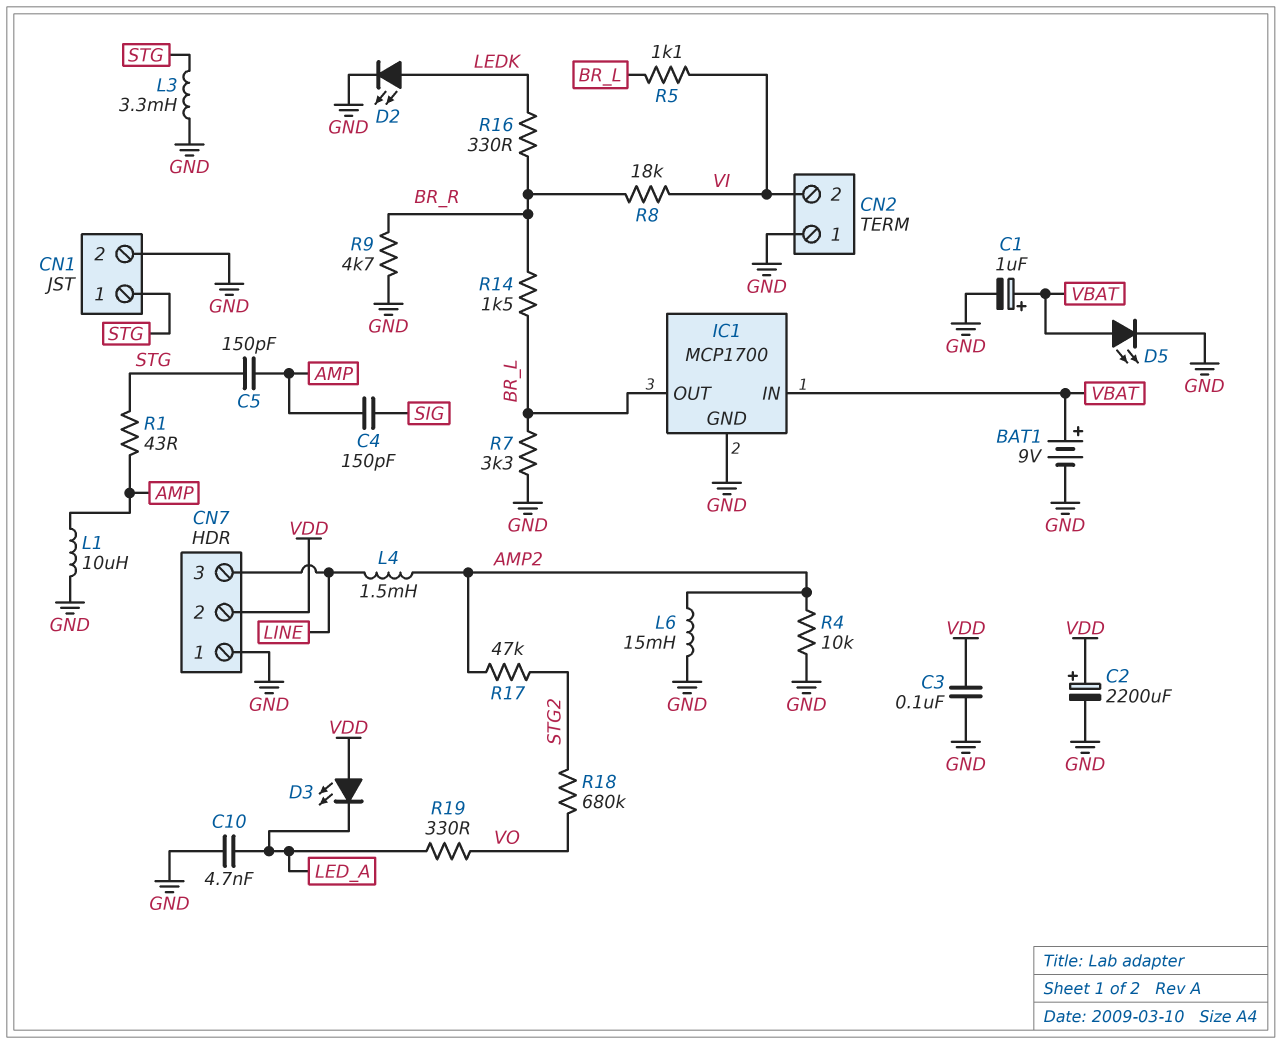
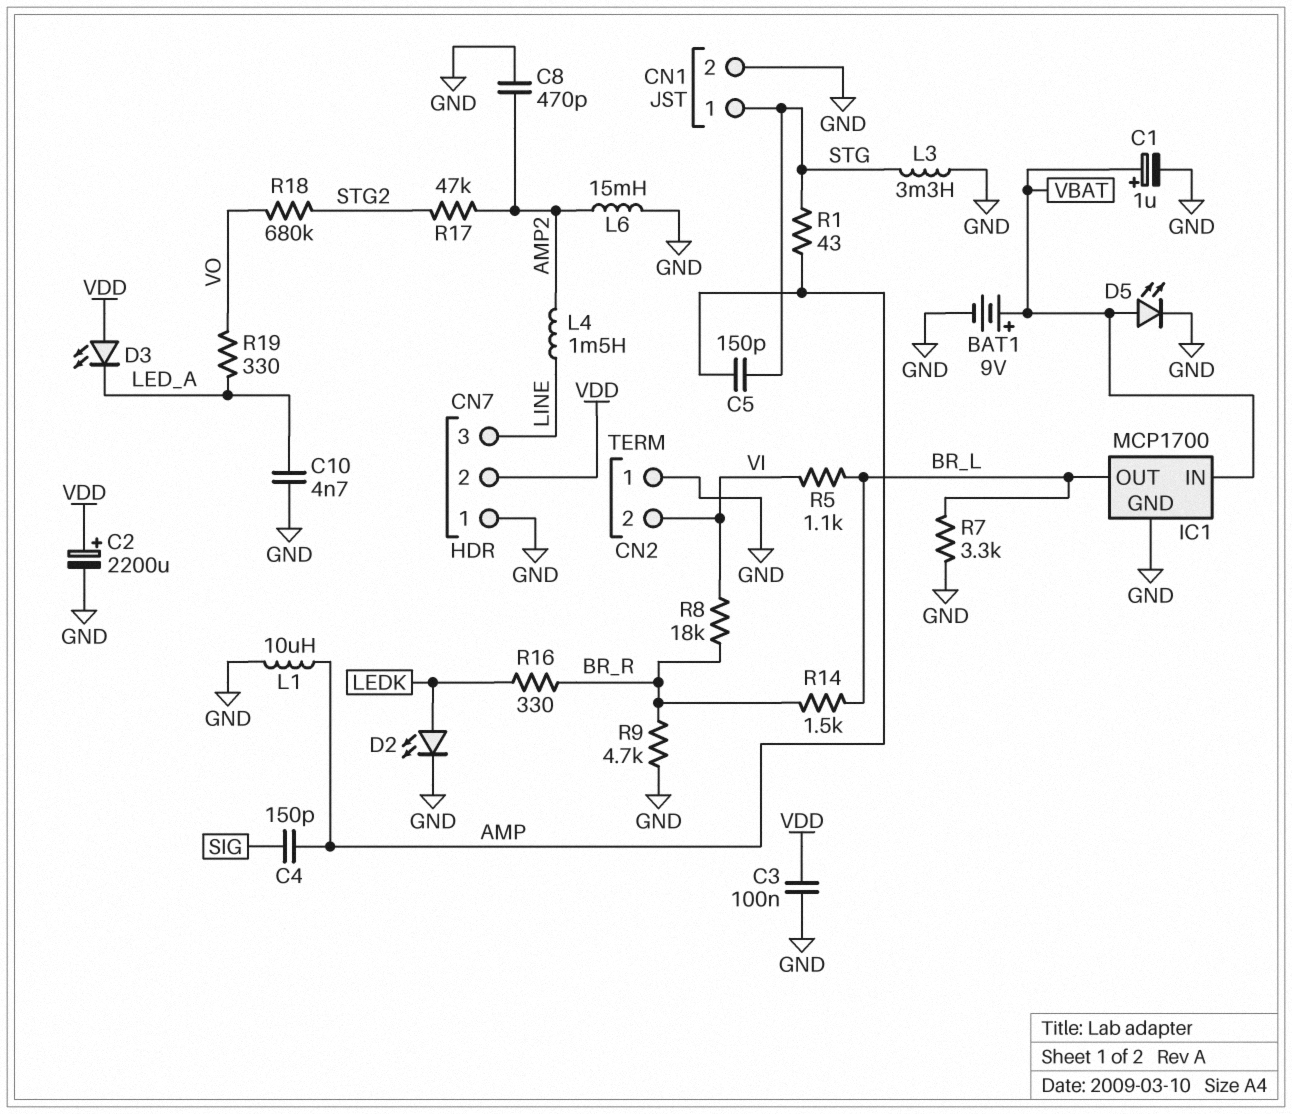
C8: none -> 470pF (AMP2, GND)
R4: 10k (AMP2, GND) -> none

